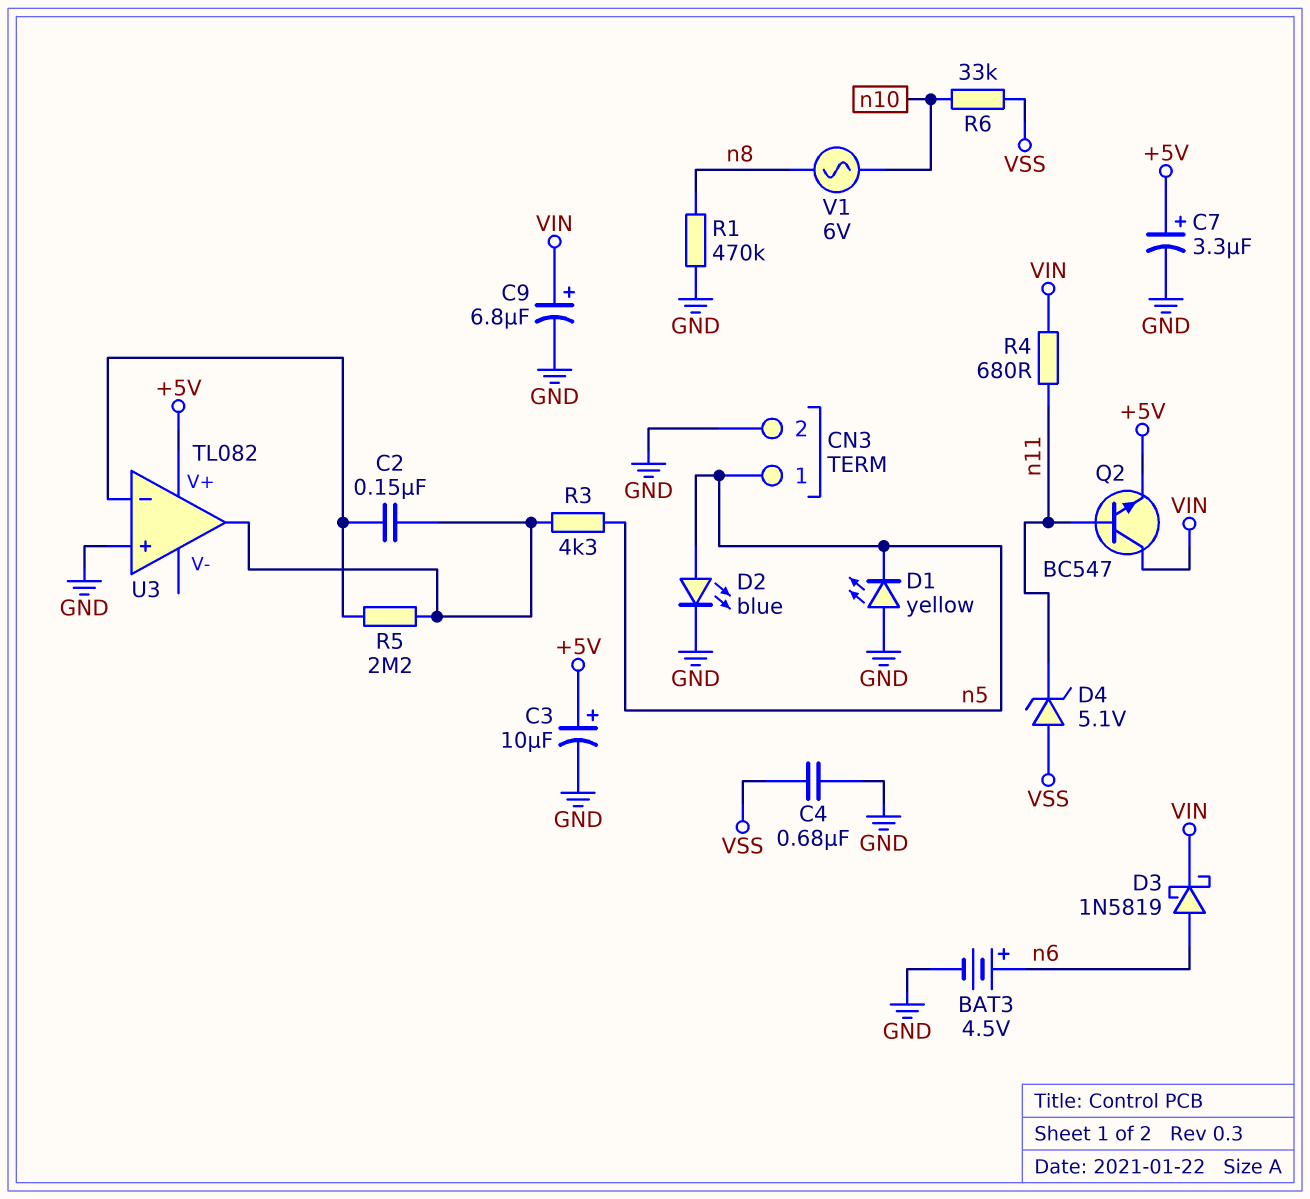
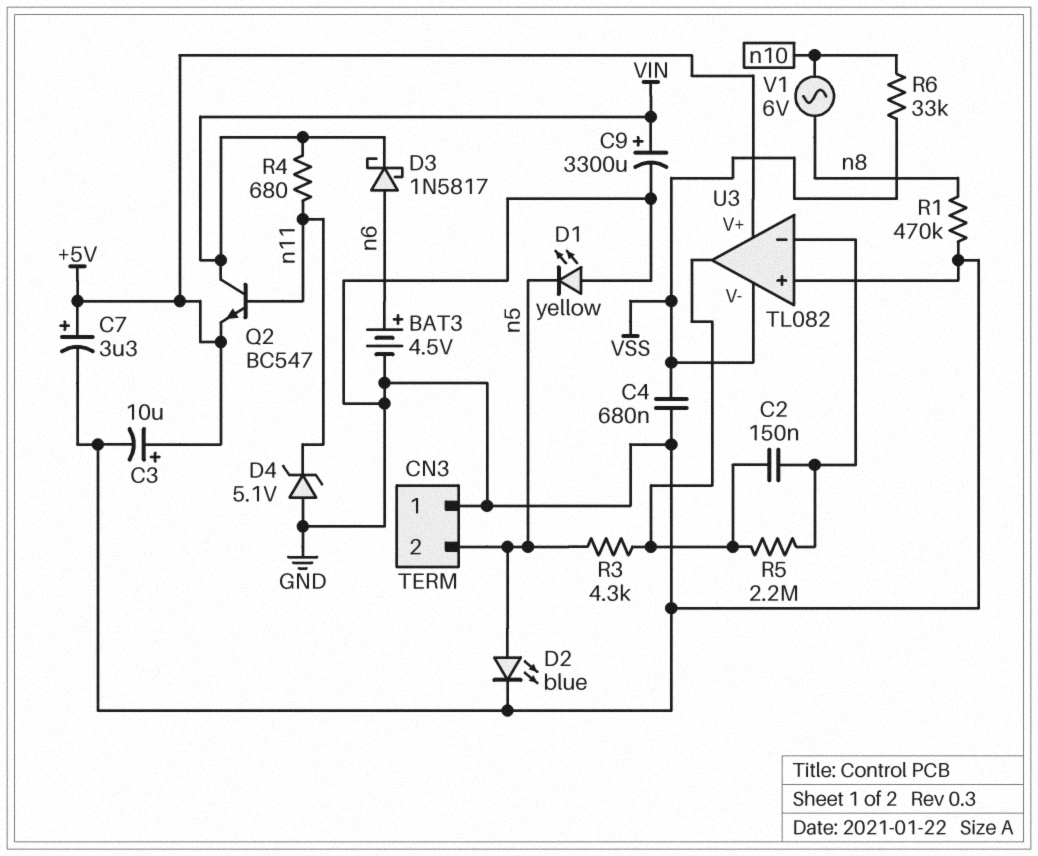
C9: 6.8uF (plus VIN, minus GND) -> 3300uF (plus VIN, minus GND)
CN3 pin 1: n5 -> GND
CN3 pin 2: GND -> n5
D3: schottky 1N5819 (A n6, K VIN) -> schottky 1N5817 (A n6, K VIN)
D4: zener 5.1V (A VSS, K n11) -> zener 5.1V (A GND, K n11)
U3 pin V-: none -> VSS

